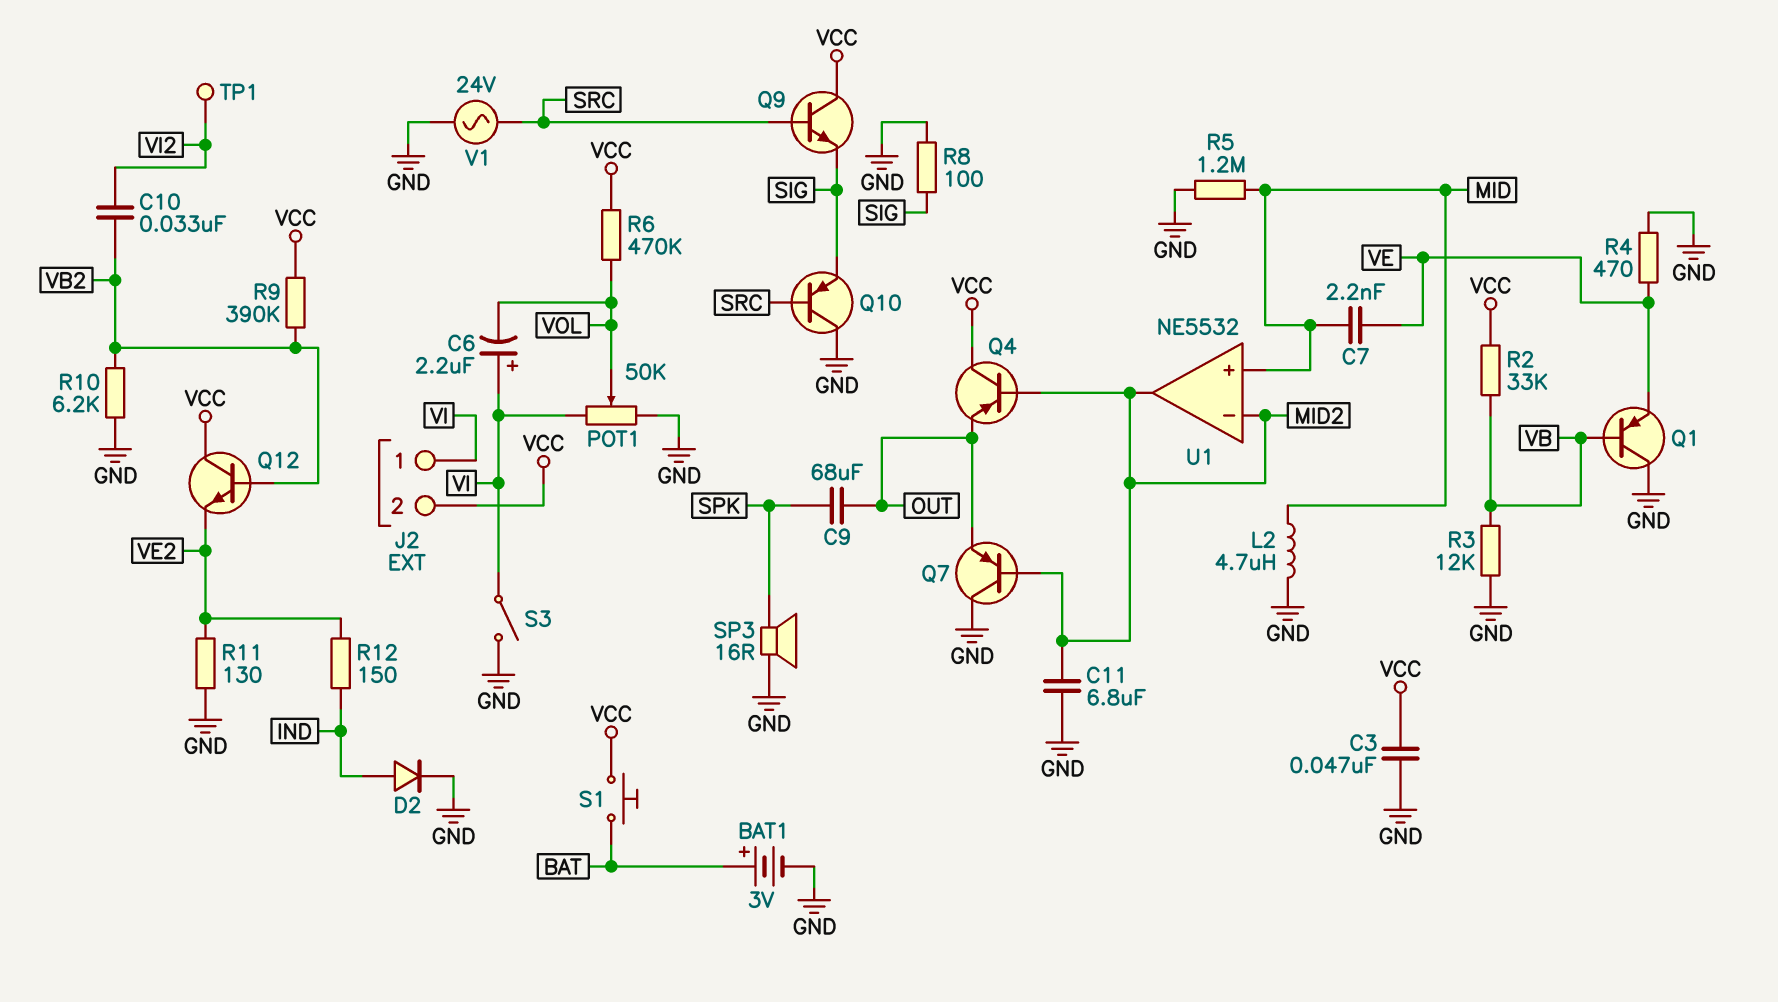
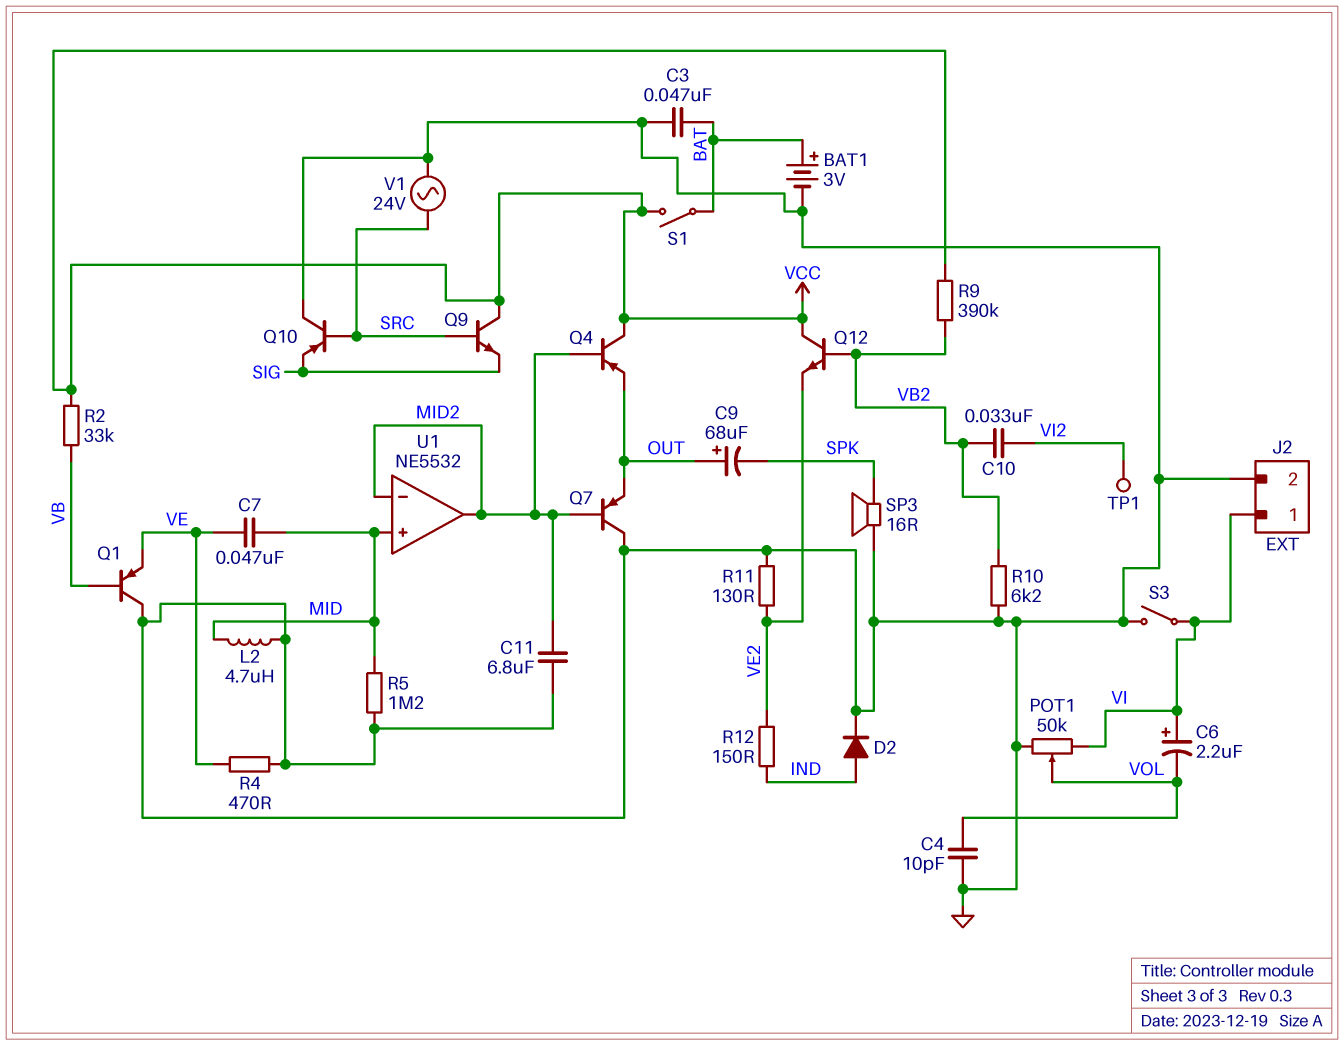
C3: 47nF (GND, VCC) -> 47nF (BAT, GND)
C4: none -> 10pF (GND, VOL)
C7: 2.2nF (MID, VE) -> 47nF (MID, VE)
C9: 68uF (OUT, SPK) -> 68uF (plus OUT, minus SPK)
J2 pin 2: VCC -> GND
R3: 12k (GND, VB) -> none
R6: 470k (VCC, VOL) -> none
R8: 100 (GND, SIG) -> none
S1: button (BAT, VCC) -> switch (BAT, VCC)

